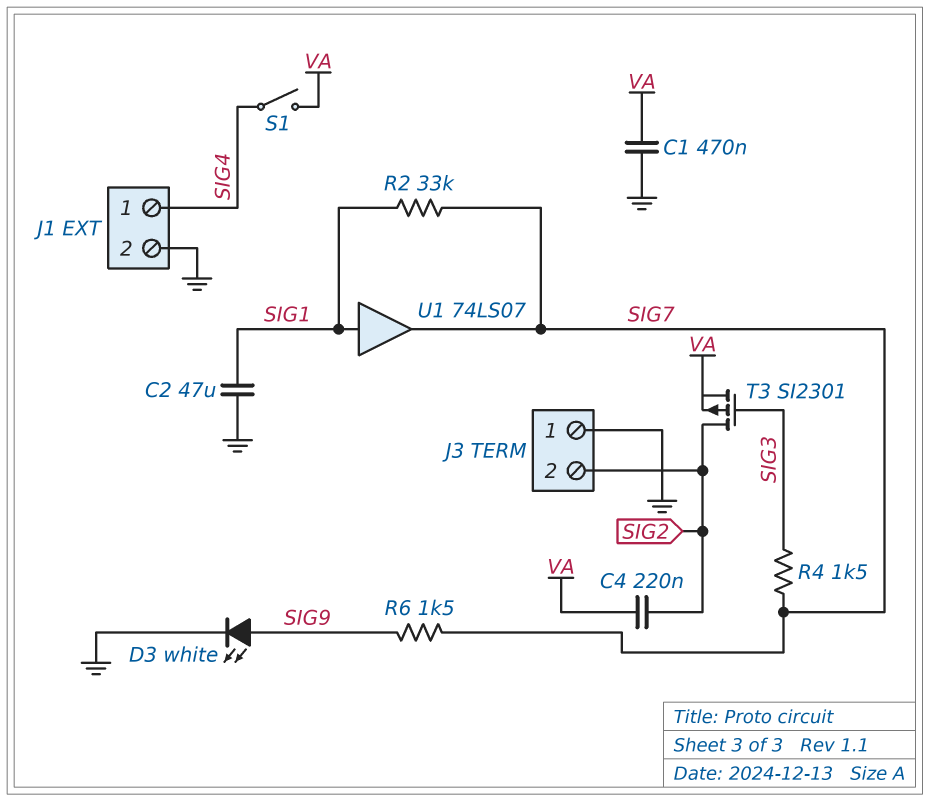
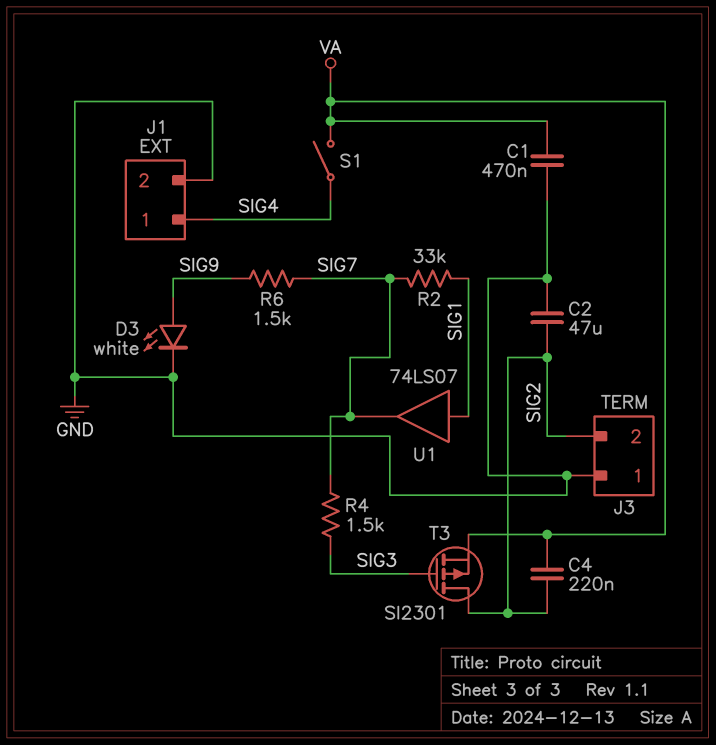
C2: 47uF (GND, SIG1) -> 47uF (GND, SIG2)

